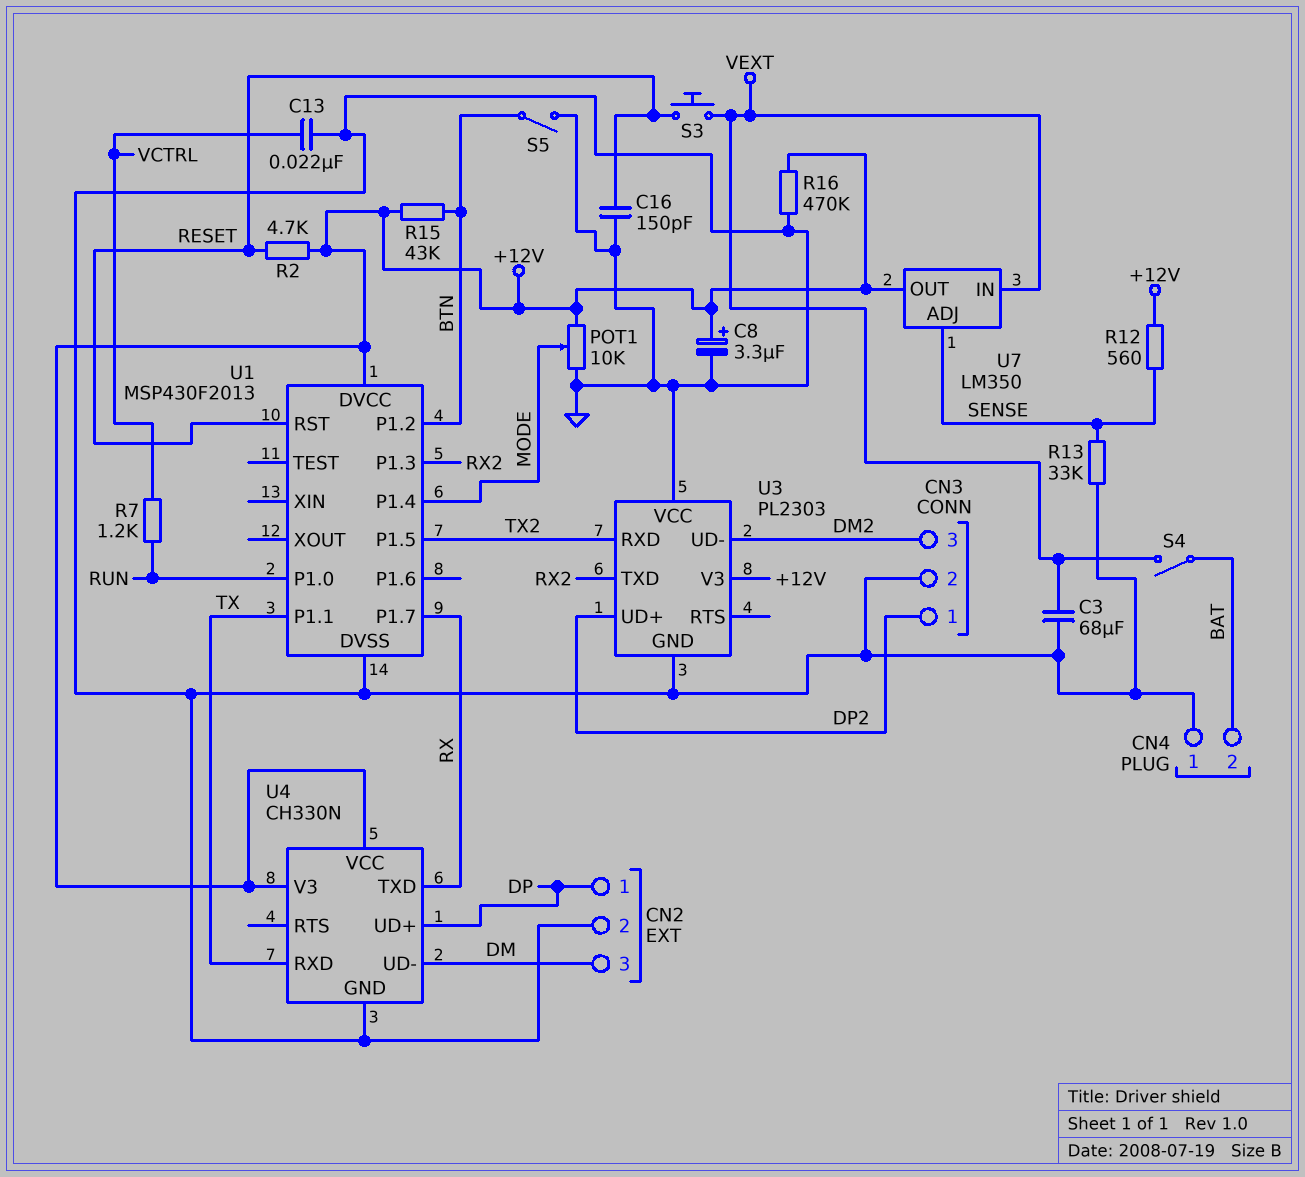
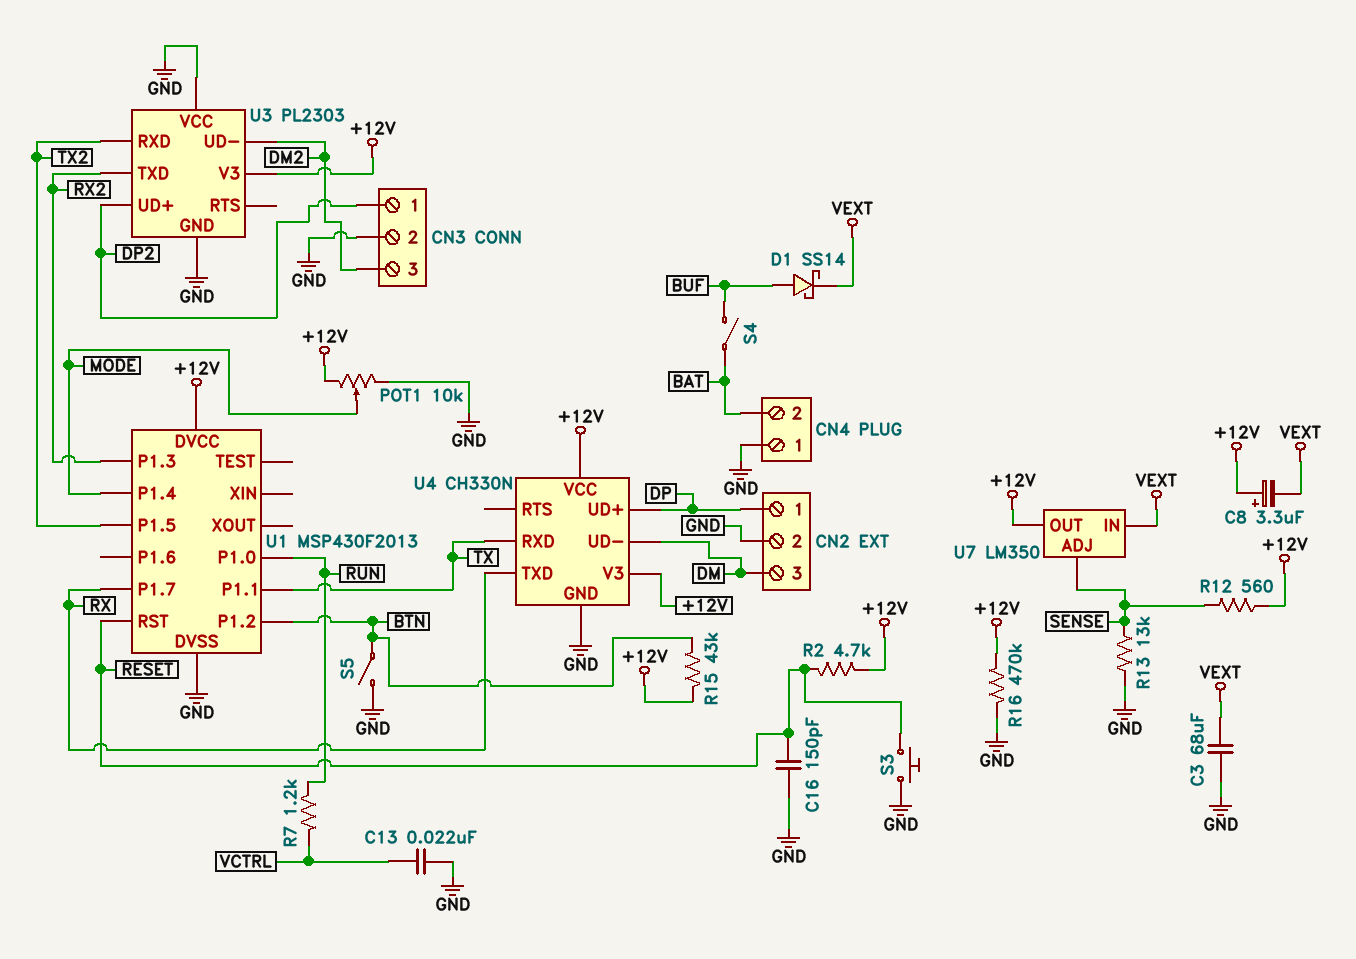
C8: 3.3uF (plus +12V, minus GND) -> 3.3uF (plus +12V, minus VEXT)
D1: none -> schottky SS14 (A BUF, K VEXT)
R13: 33k (GND, SENSE) -> 13k (GND, SENSE)
S3: button (RESET, VEXT) -> button (GND, RESET)
S4: switch (BAT, VEXT) -> switch (BAT, BUF)

